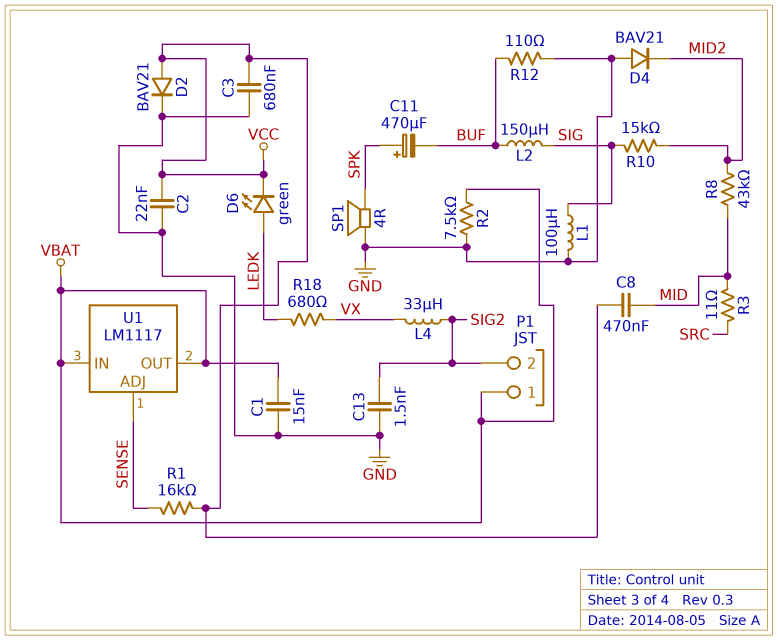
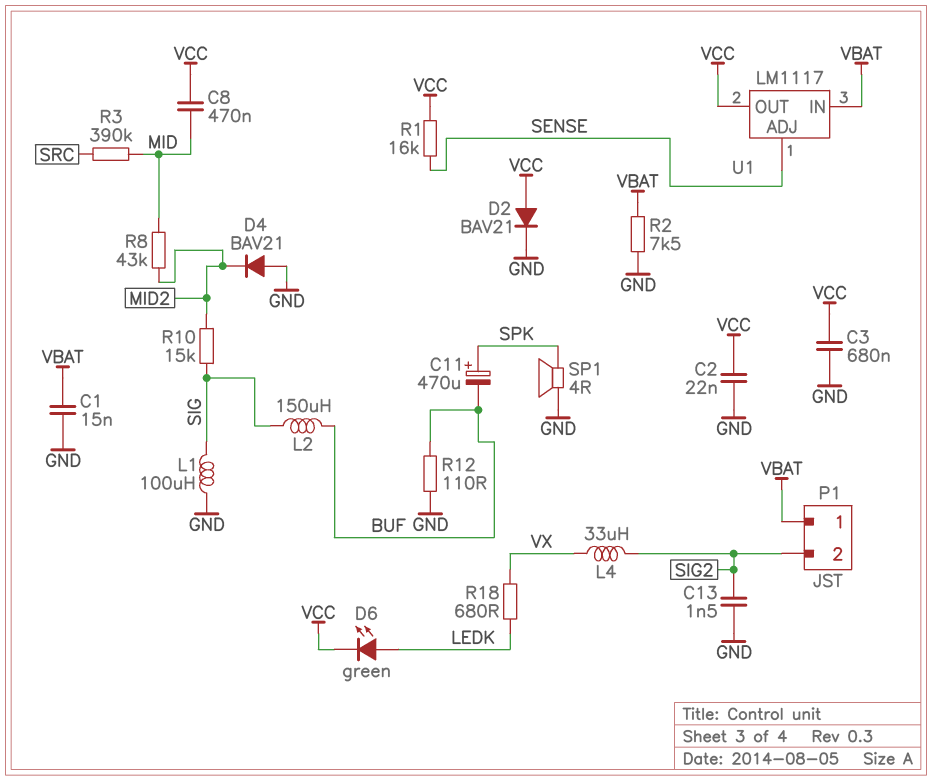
R3: 11 (MID, SRC) -> 390k (MID, SRC)
U1 pin OUT: VBAT -> VCC

